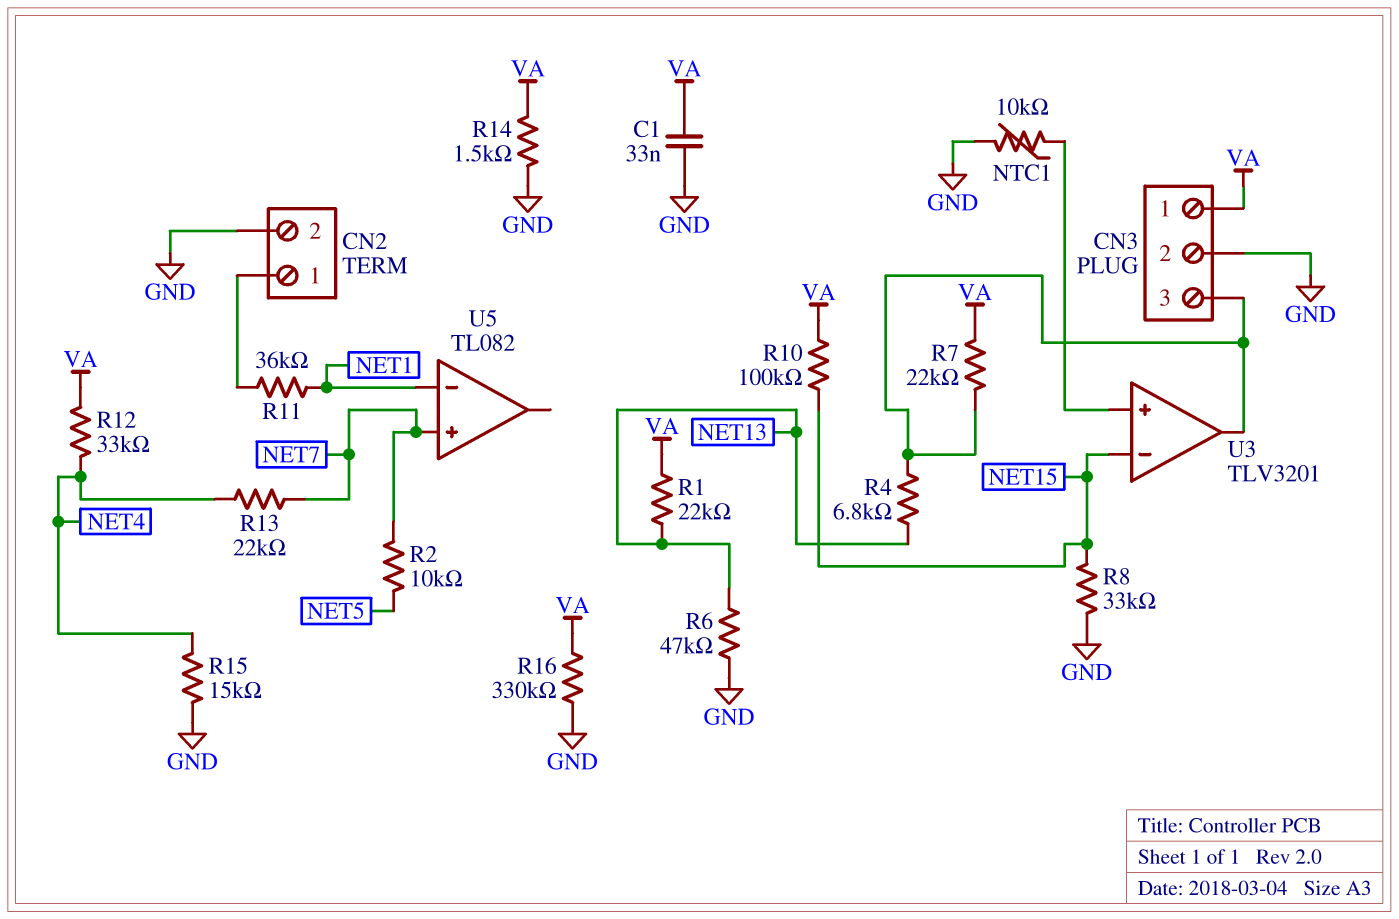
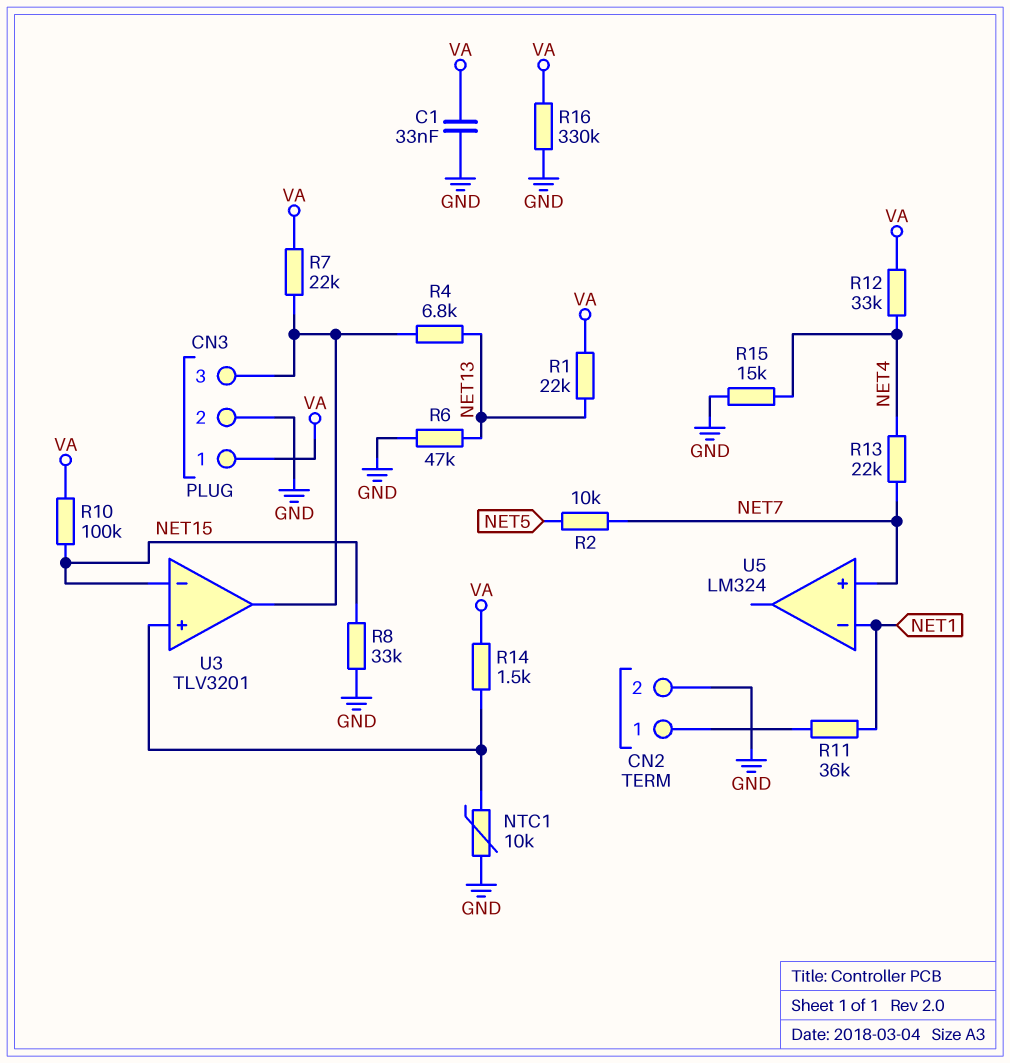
R14: 1.5k (GND, VA) -> 1.5k (U3/in+, VA)
U5: TL082 -> LM324

